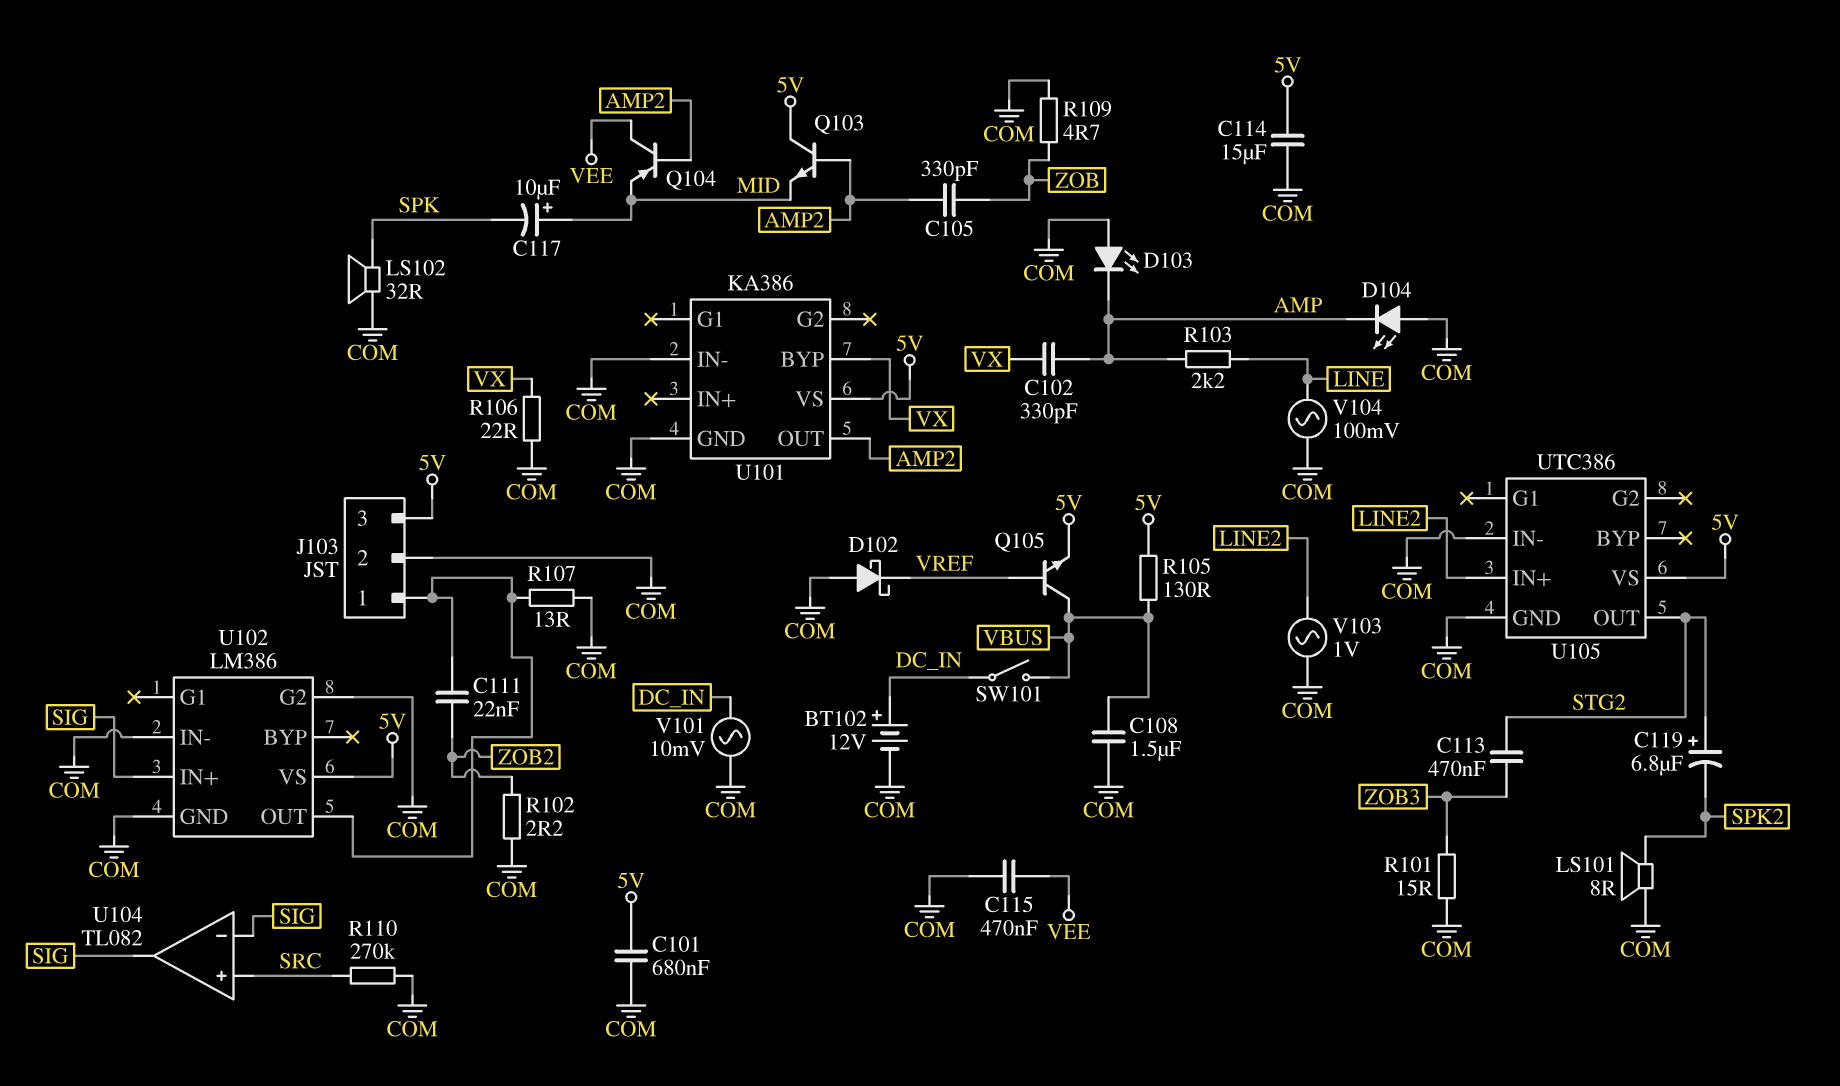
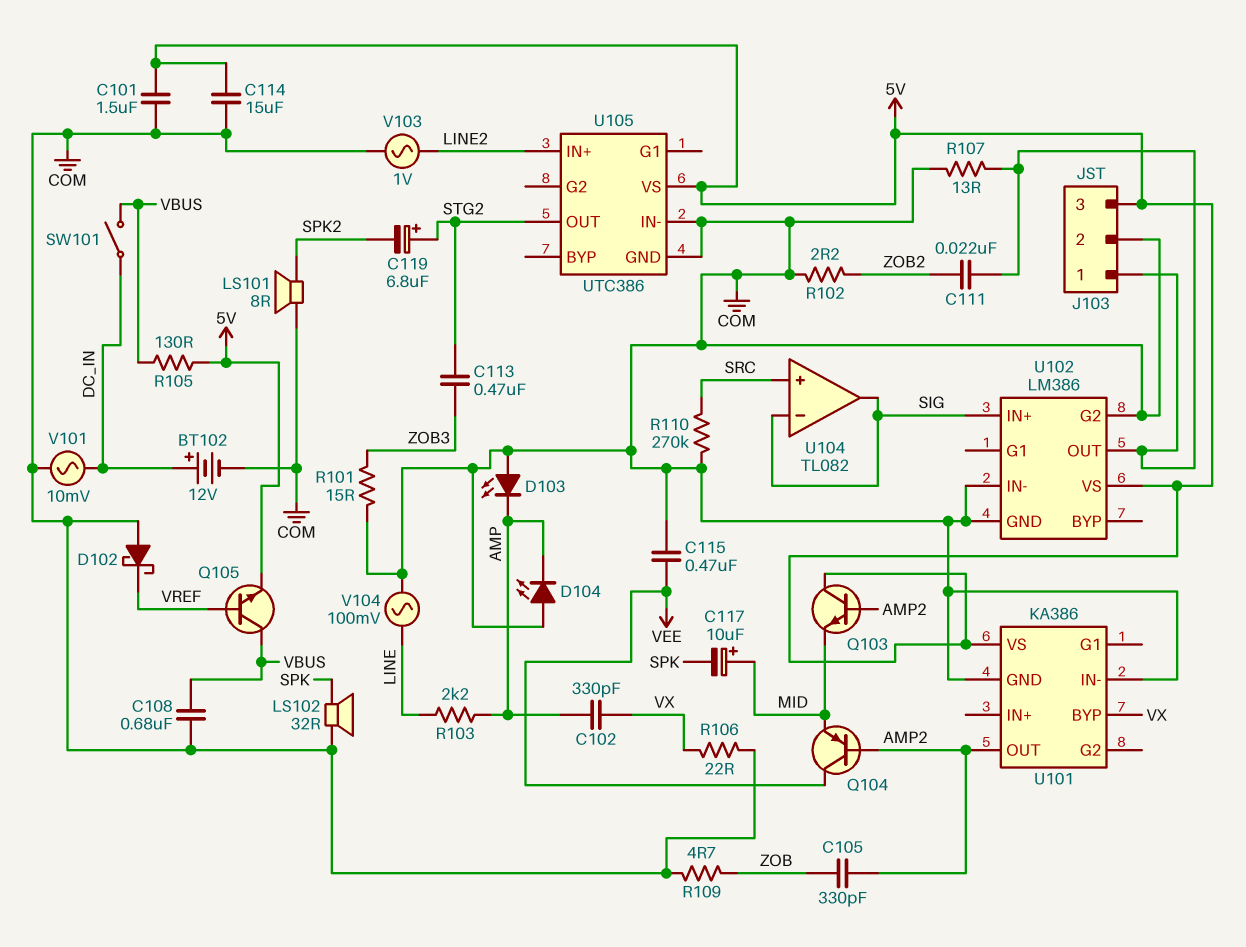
C101: 680nF (5V, COM) -> 1.5uF (5V, COM)
C108: 1.5uF (COM, VBUS) -> 680nF (COM, VBUS)

